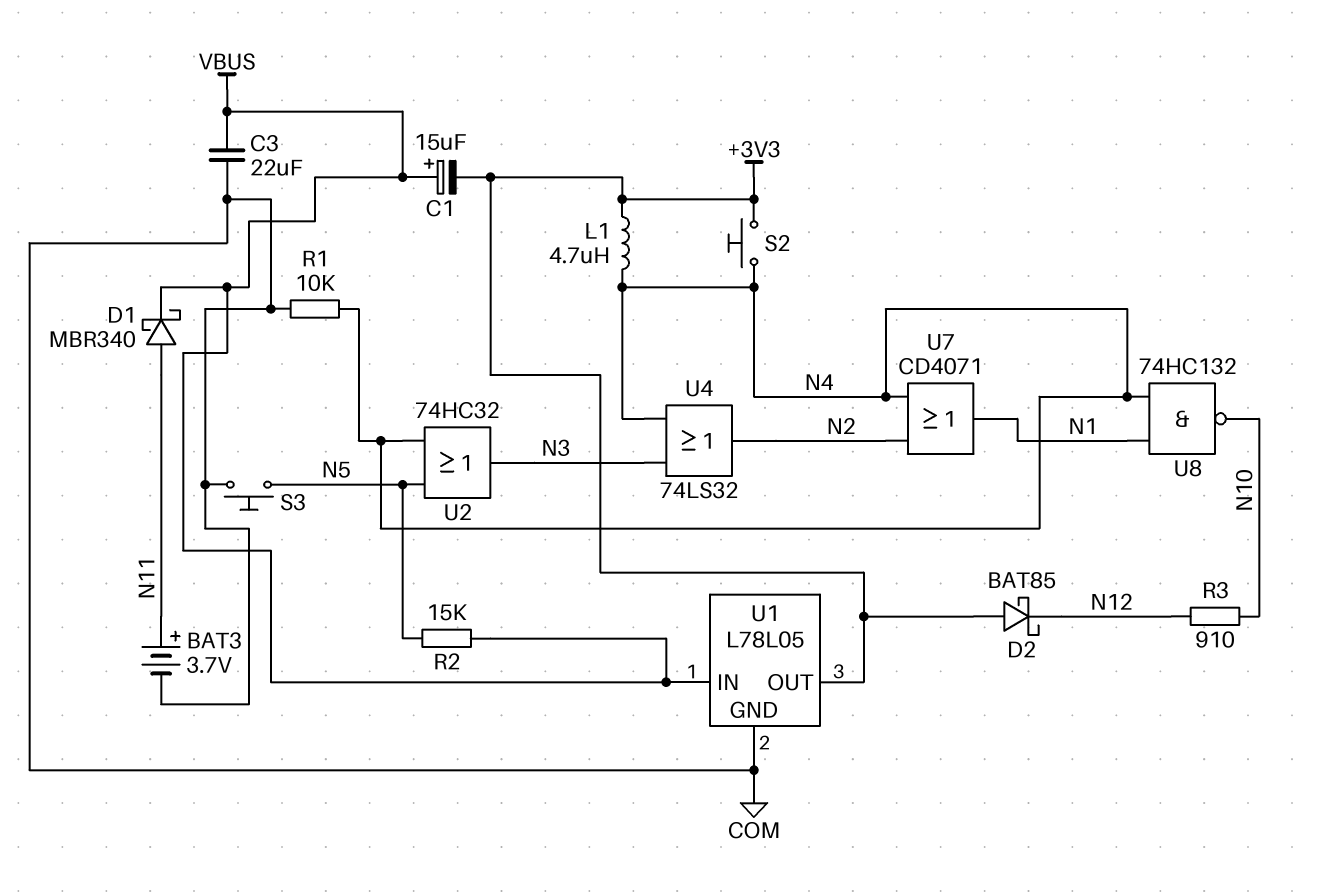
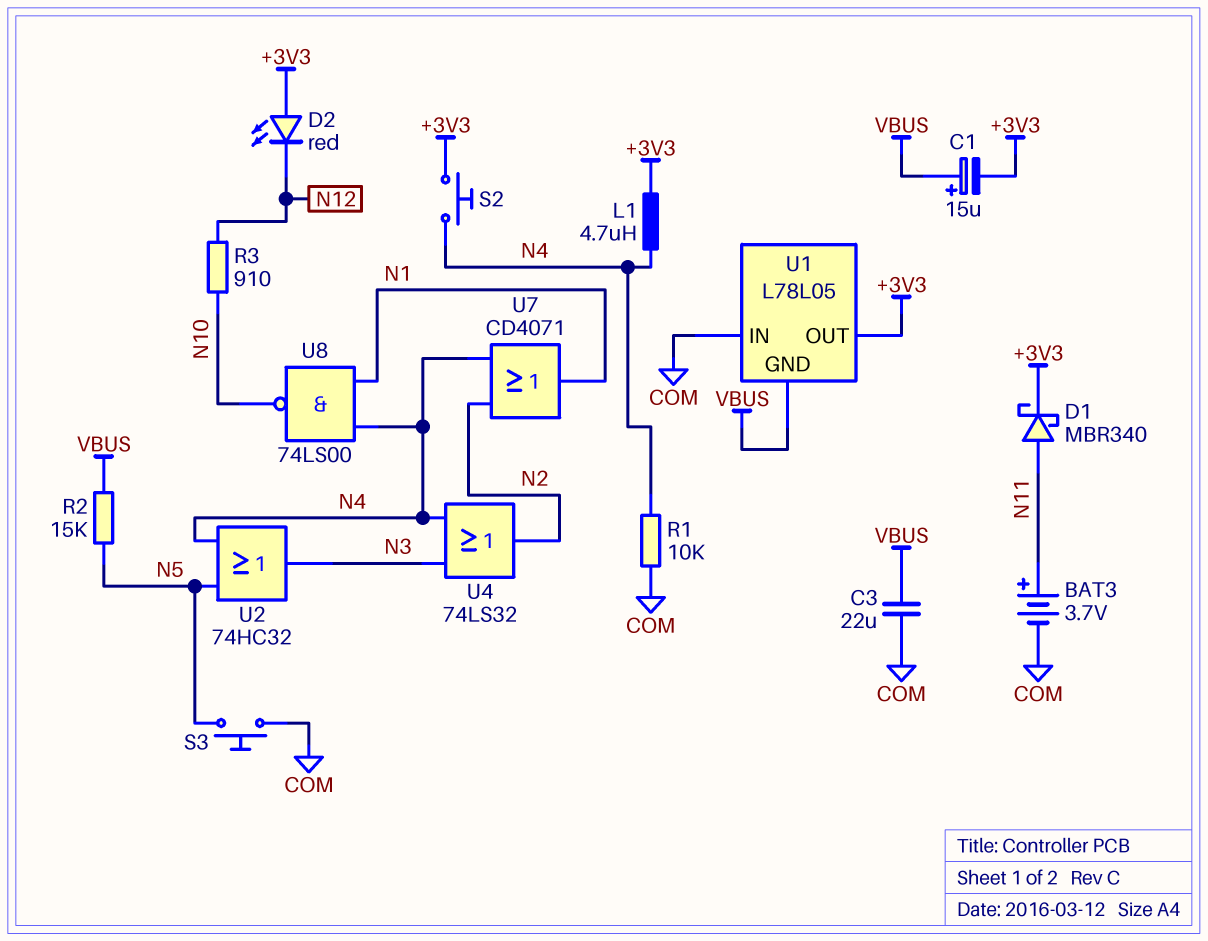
D1: schottky MBR340 (A N11, K VBUS) -> schottky MBR340 (A N11, K +3V3)
D2: schottky BAT85 (A +3V3, K N12) -> LED red (A +3V3, K N12)
U1 pin GND: COM -> VBUS
U1 pin IN: VBUS -> COM
U8: NAND 74HC132 (in N1, in N4, out N10) -> NAND 74LS00 (in N1, in N4, out N10)

